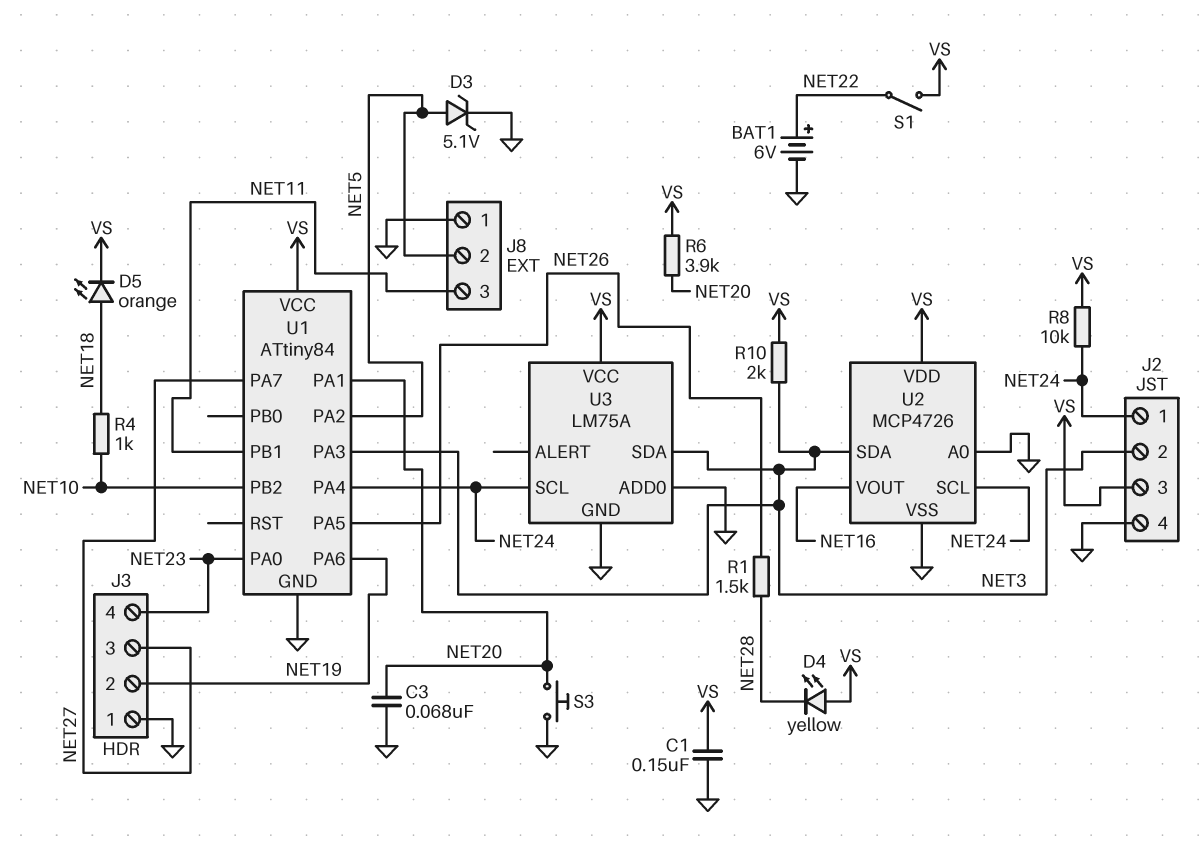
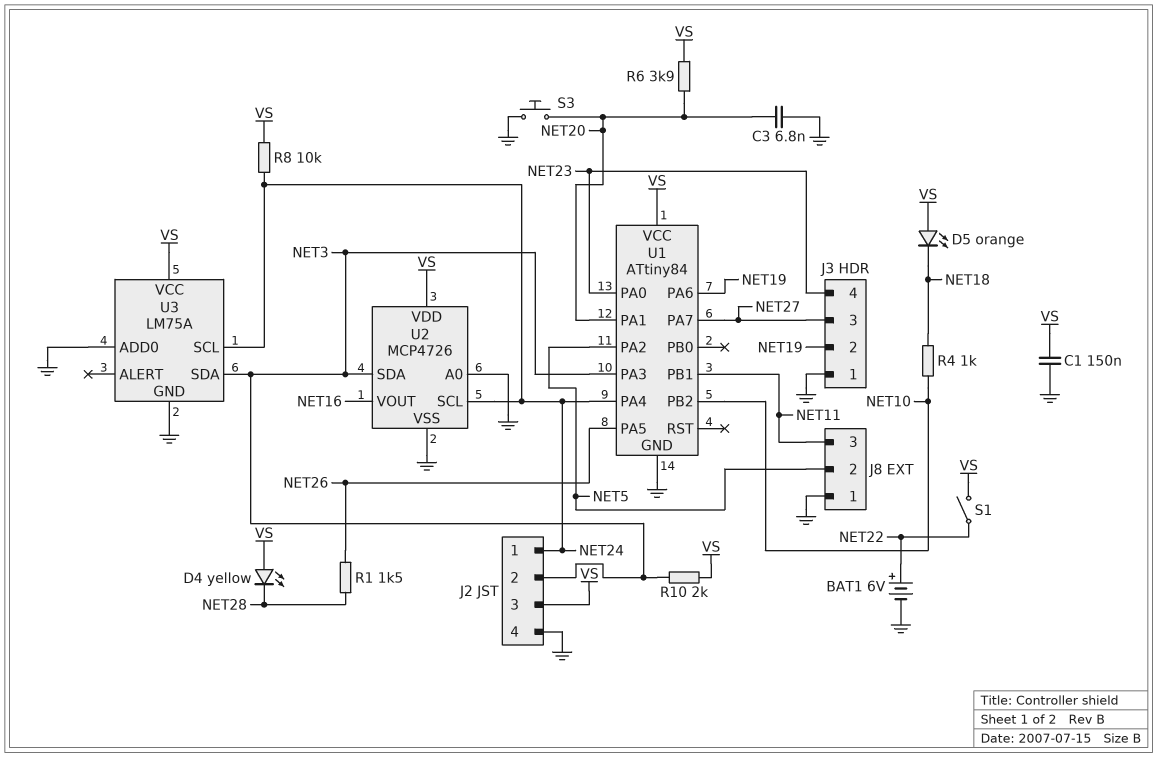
C3: 68nF (GND, NET20) -> 6.8nF (GND, NET20)
D3: zener 5.1V (A NET5, K GND) -> none
D5: LED orange (A NET18, K VS) -> LED orange (A VS, K NET18)

